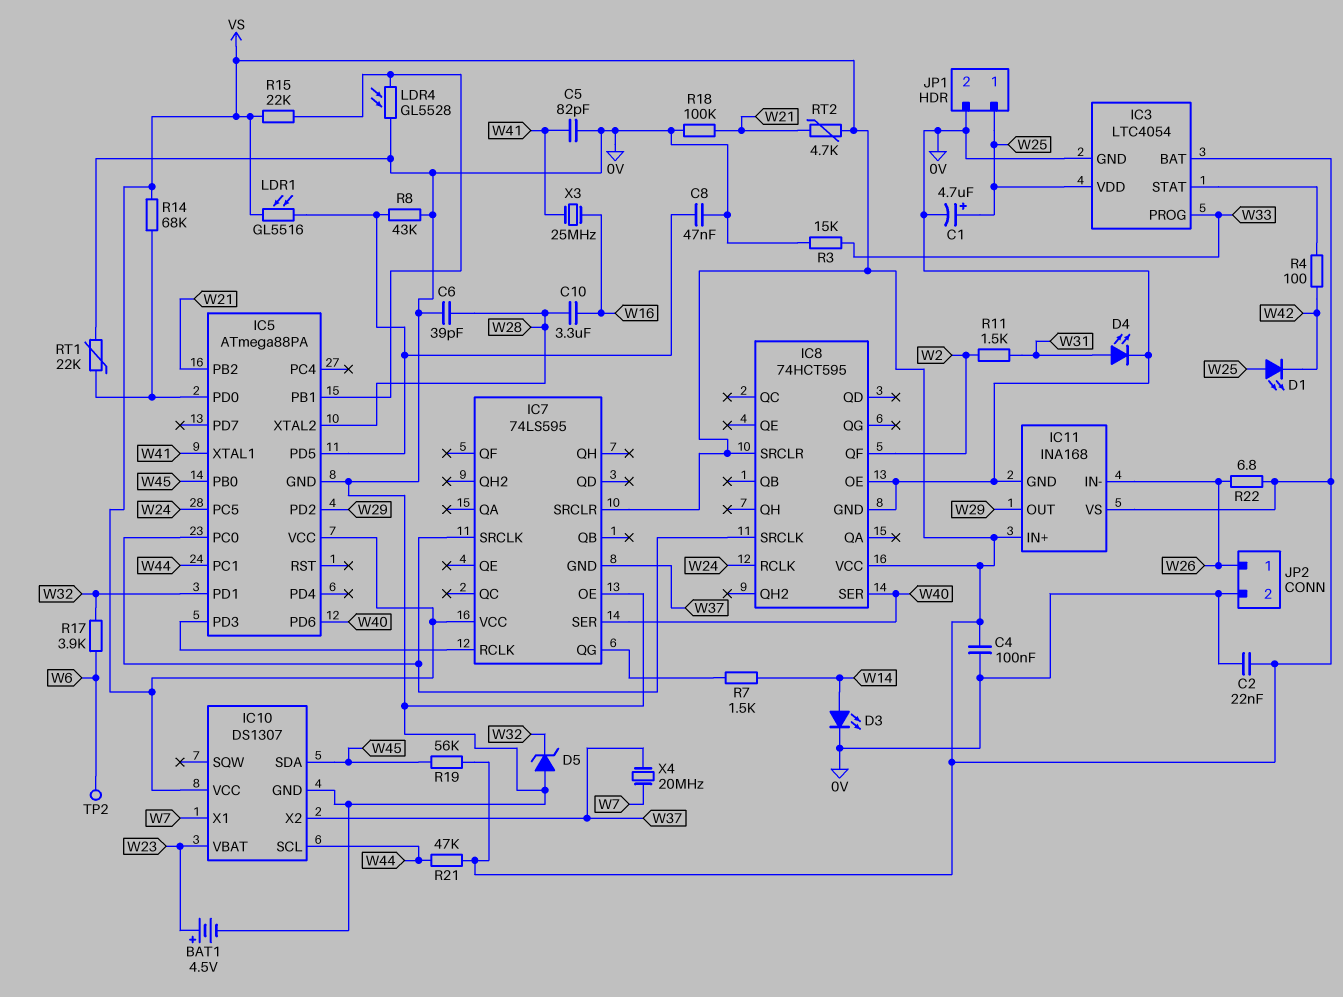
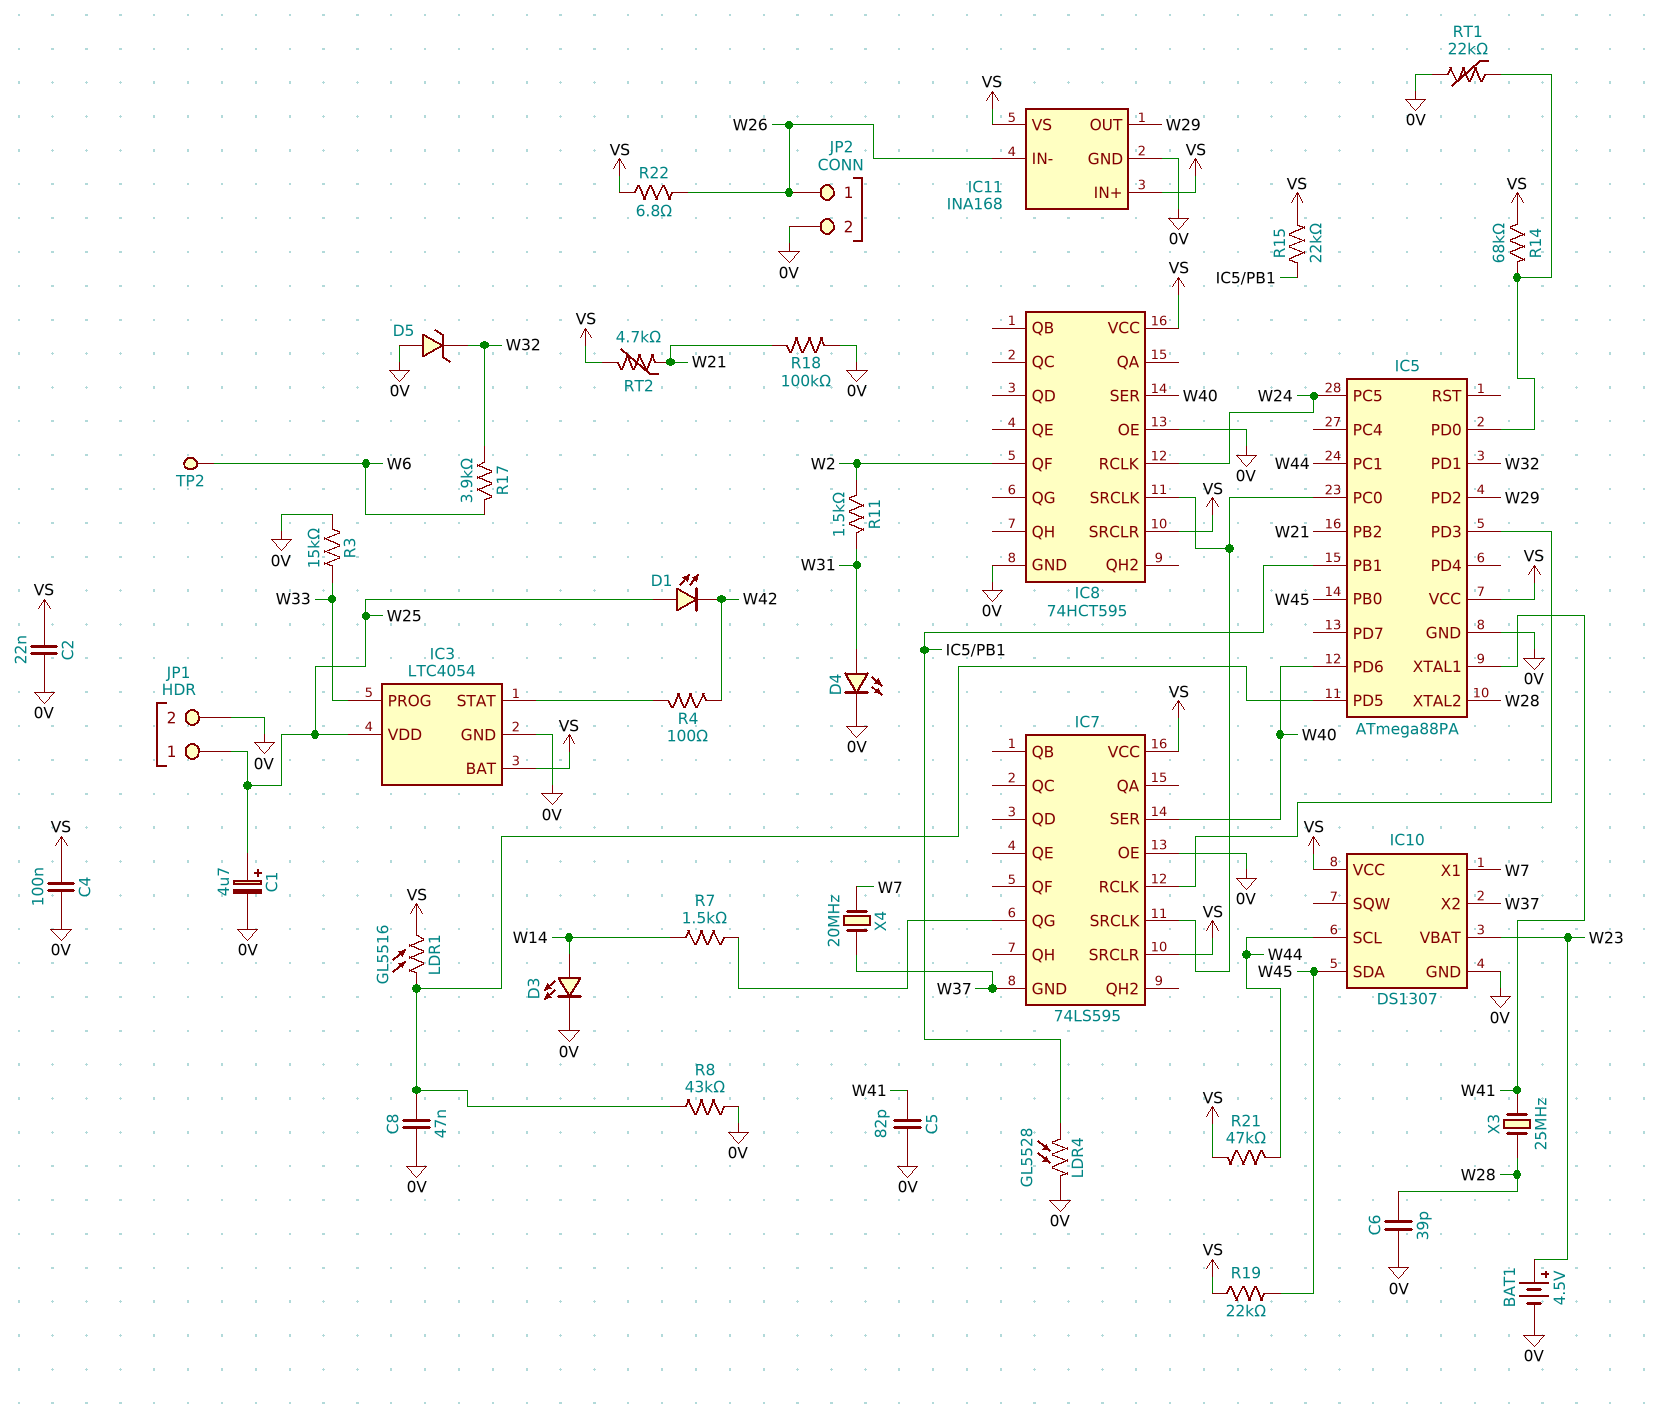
C10: 3.3uF (W16, W28) -> none
R19: 56k (VS, W45) -> 22k (VS, W45)
X3: 25MHz (W16, W41) -> 25MHz (W28, W41)

